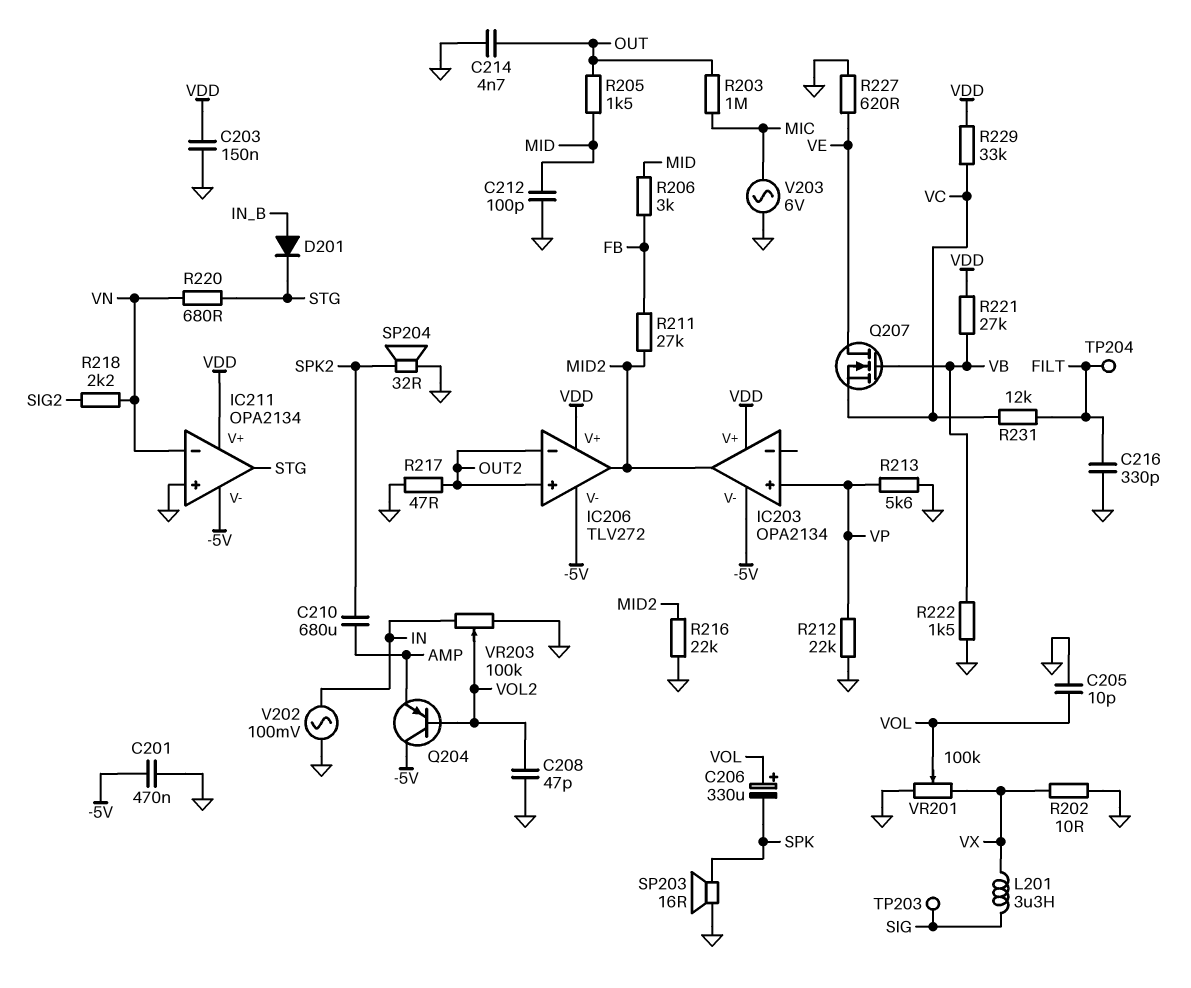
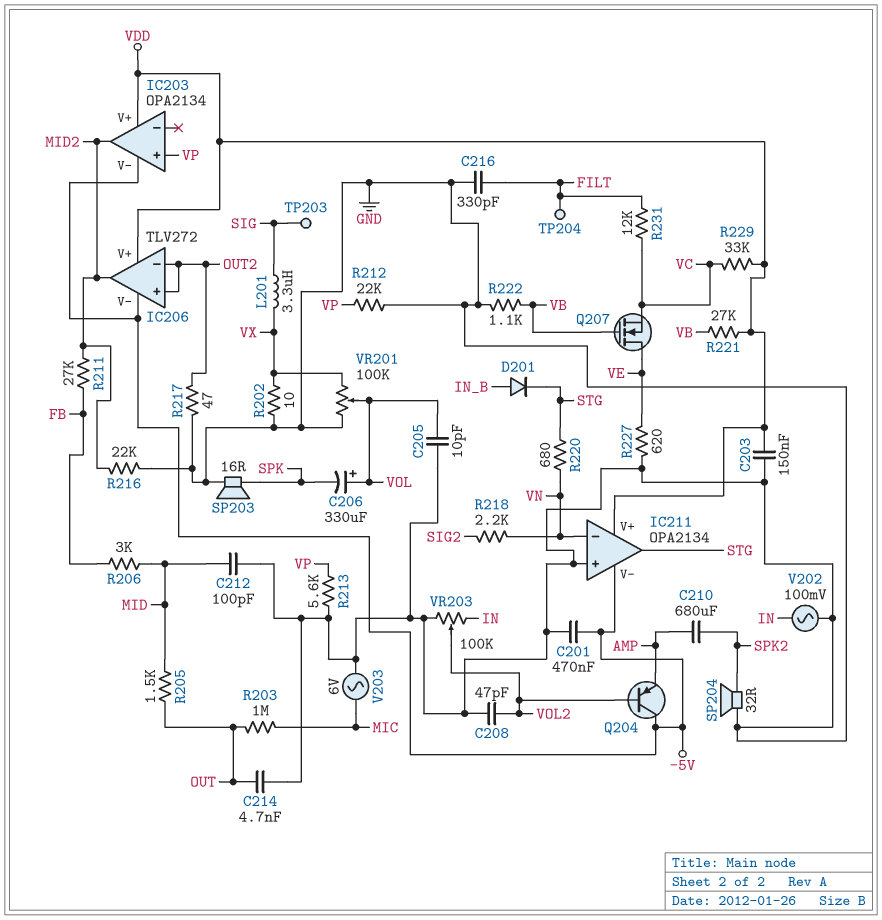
R222: 1.5k (GND, VB) -> 1.1k (GND, VB)

